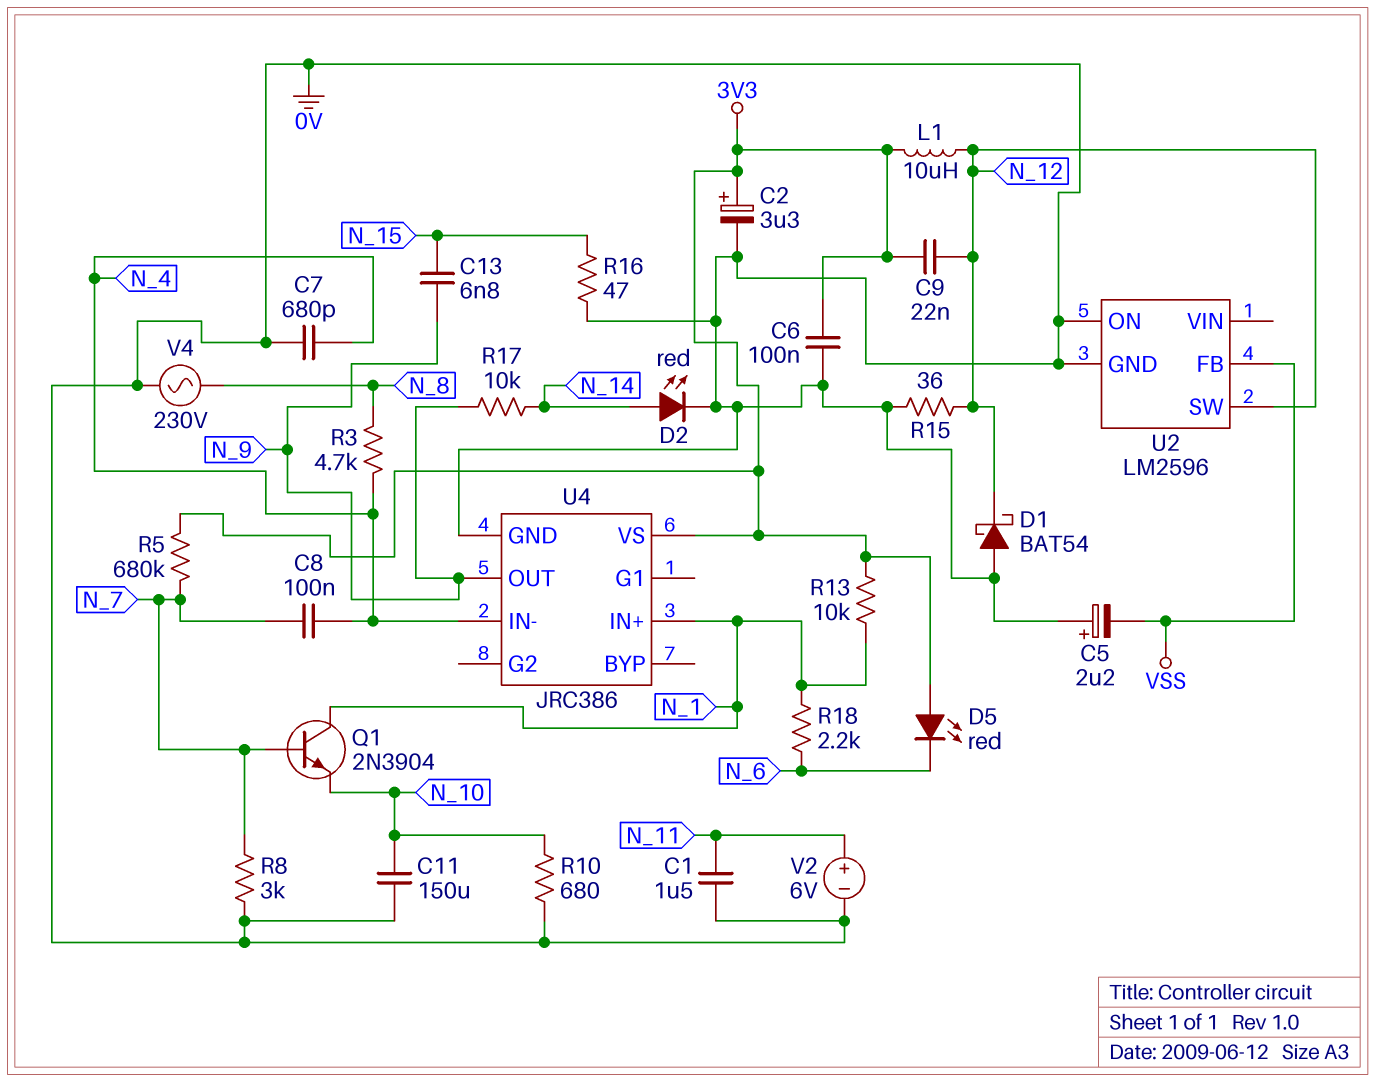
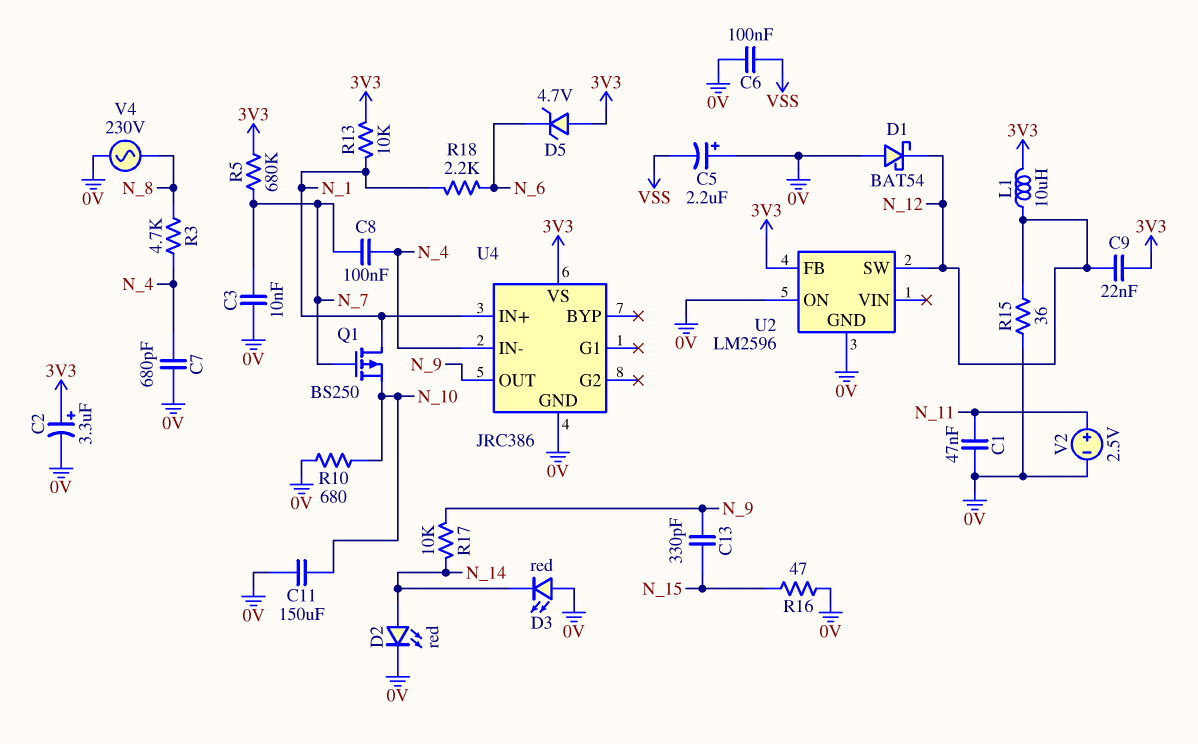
C1: 1.5uF (0V, N_11) -> 47nF (0V, N_11)
C3: none -> 10nF (0V, N_7)
C6: 100nF (0V, 3V3) -> 100nF (0V, VSS)
C13: 6.8nF (N_9, N_15) -> 330pF (N_9, N_15)
D3: none -> LED red (A 0V, K N_14)
D5: LED red (A 3V3, K N_6) -> zener 4.7V (A 3V3, K N_6)
Q1: NPN 2N3904 (B N_7, C N_1, E N_10) -> PMOS BS250 (G N_7, D N_1, S N_10)
R8: 3k (0V, N_7) -> none
U2 pin FB: VSS -> 3V3
V2: 6V (plus N_11, minus 0V) -> 2.5V (plus N_11, minus 0V)

